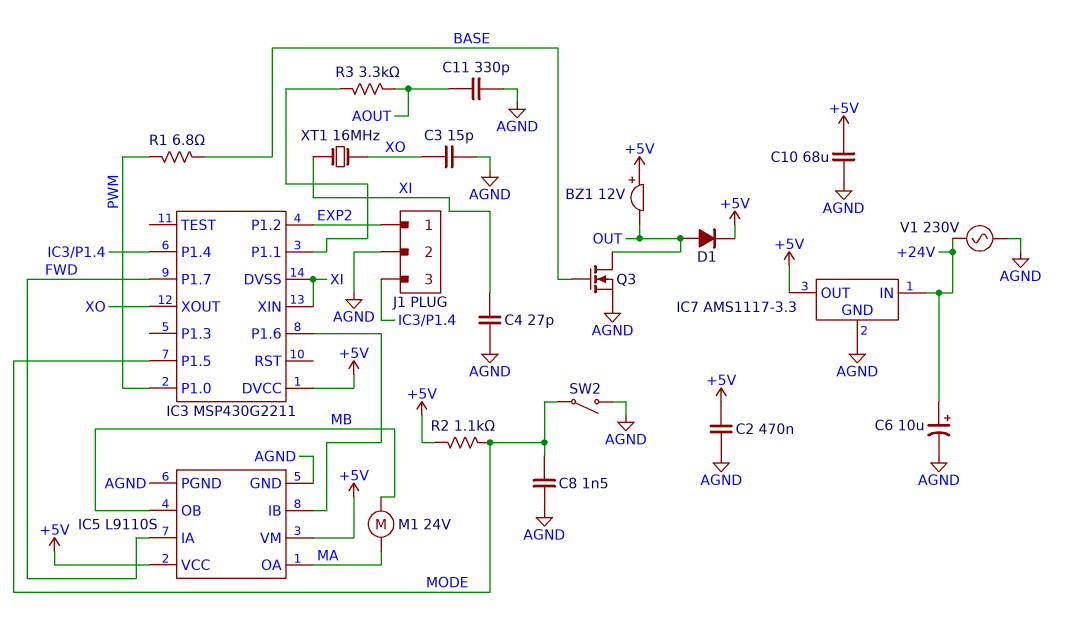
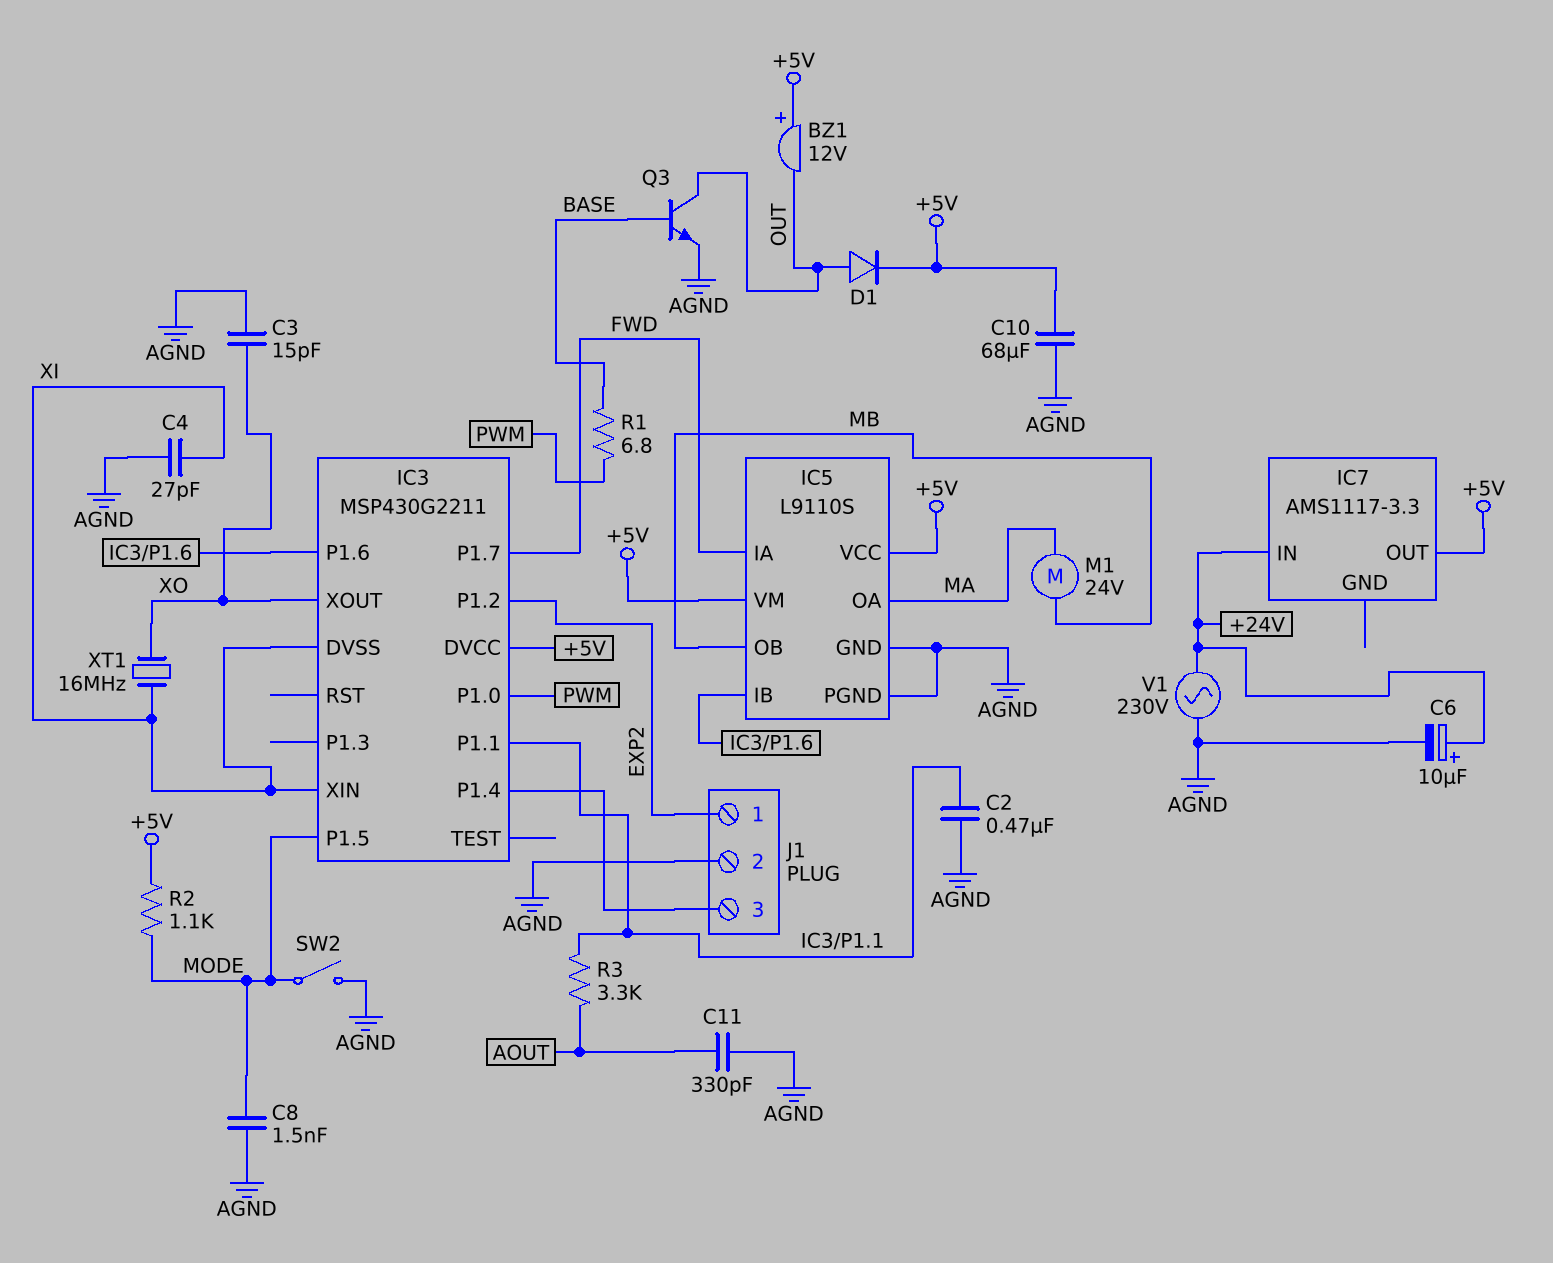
C2: 470nF (+5V, AGND) -> 470nF (AGND, IC3/P1.1)
IC7 pin GND: AGND -> none
Q3: NMOS (G BASE, D OUT, S AGND) -> NPN (B BASE, C OUT, E AGND)

